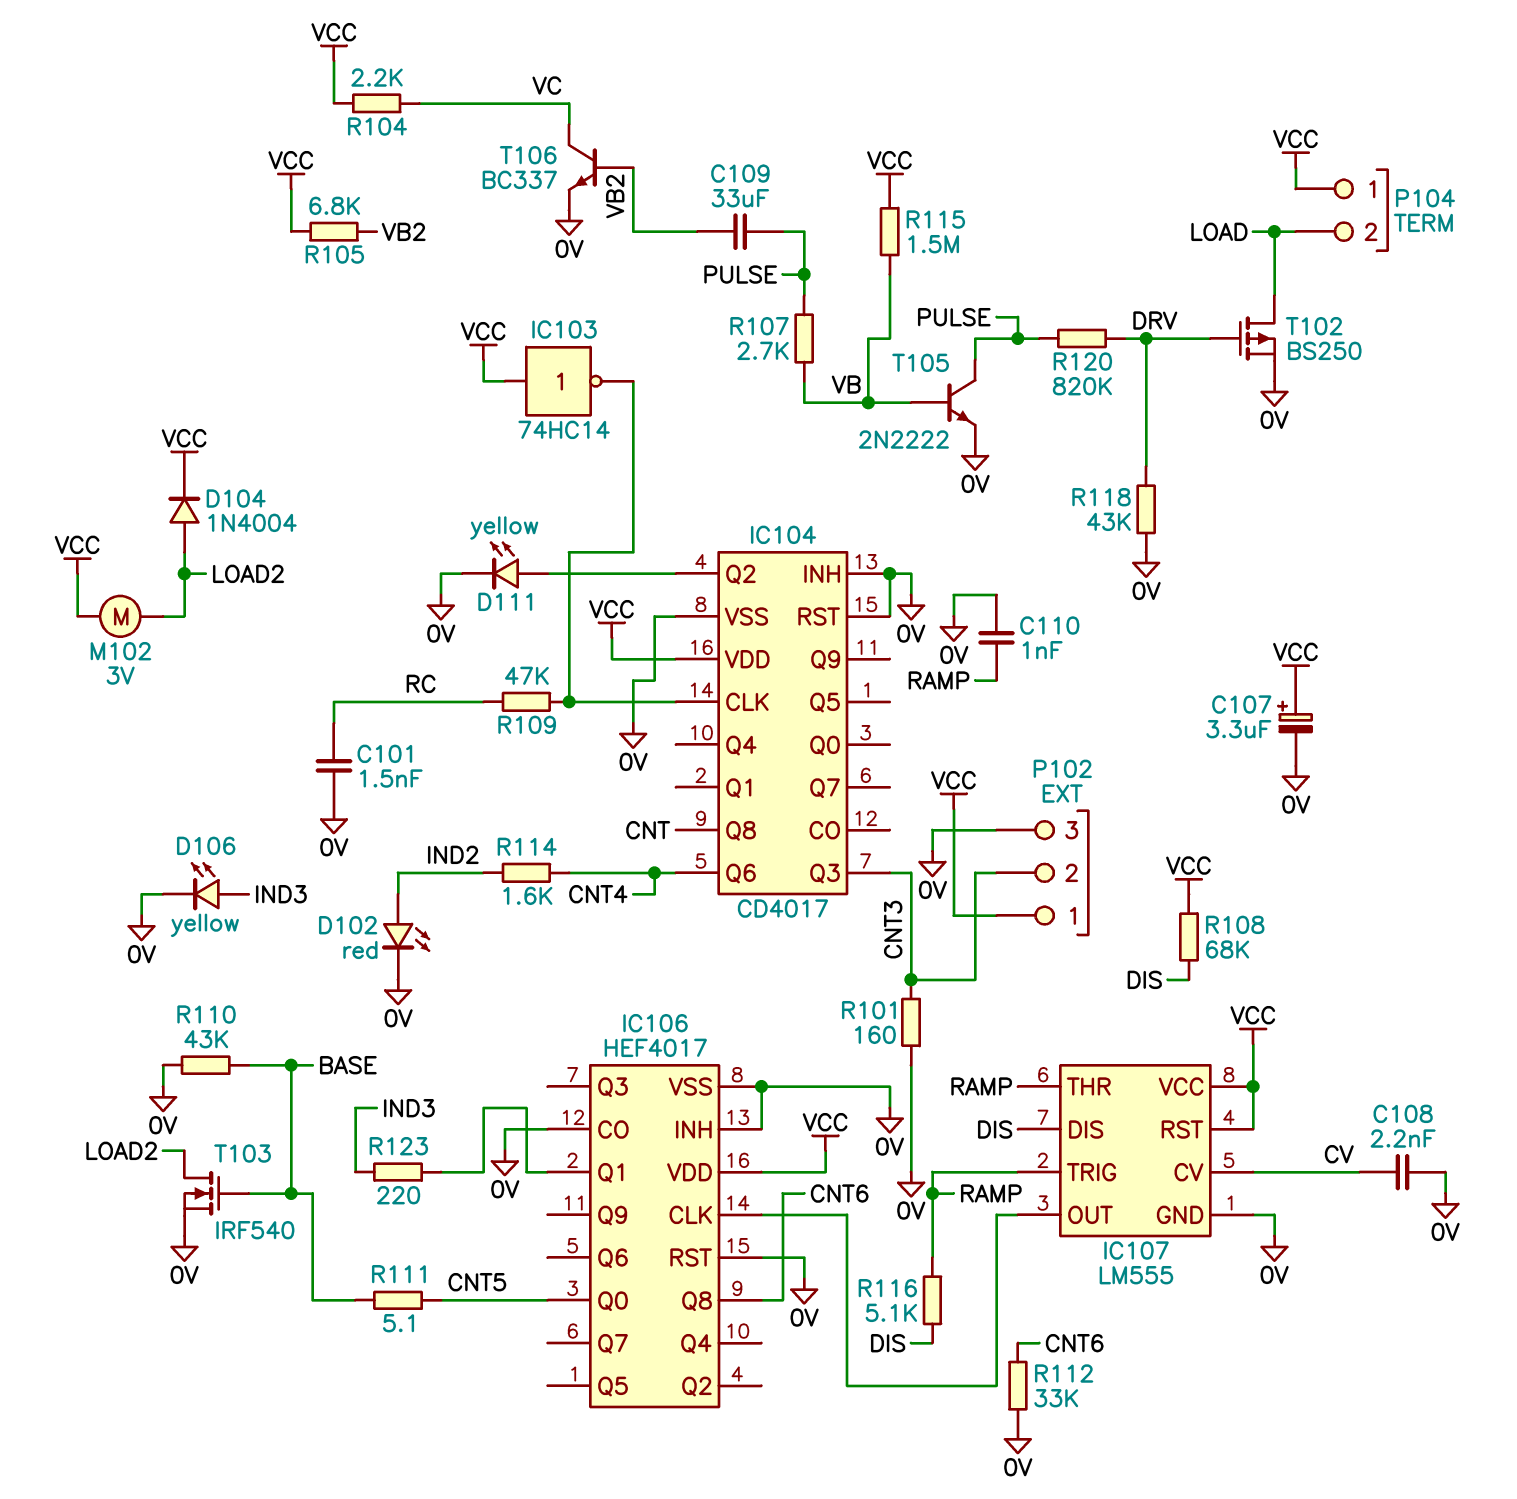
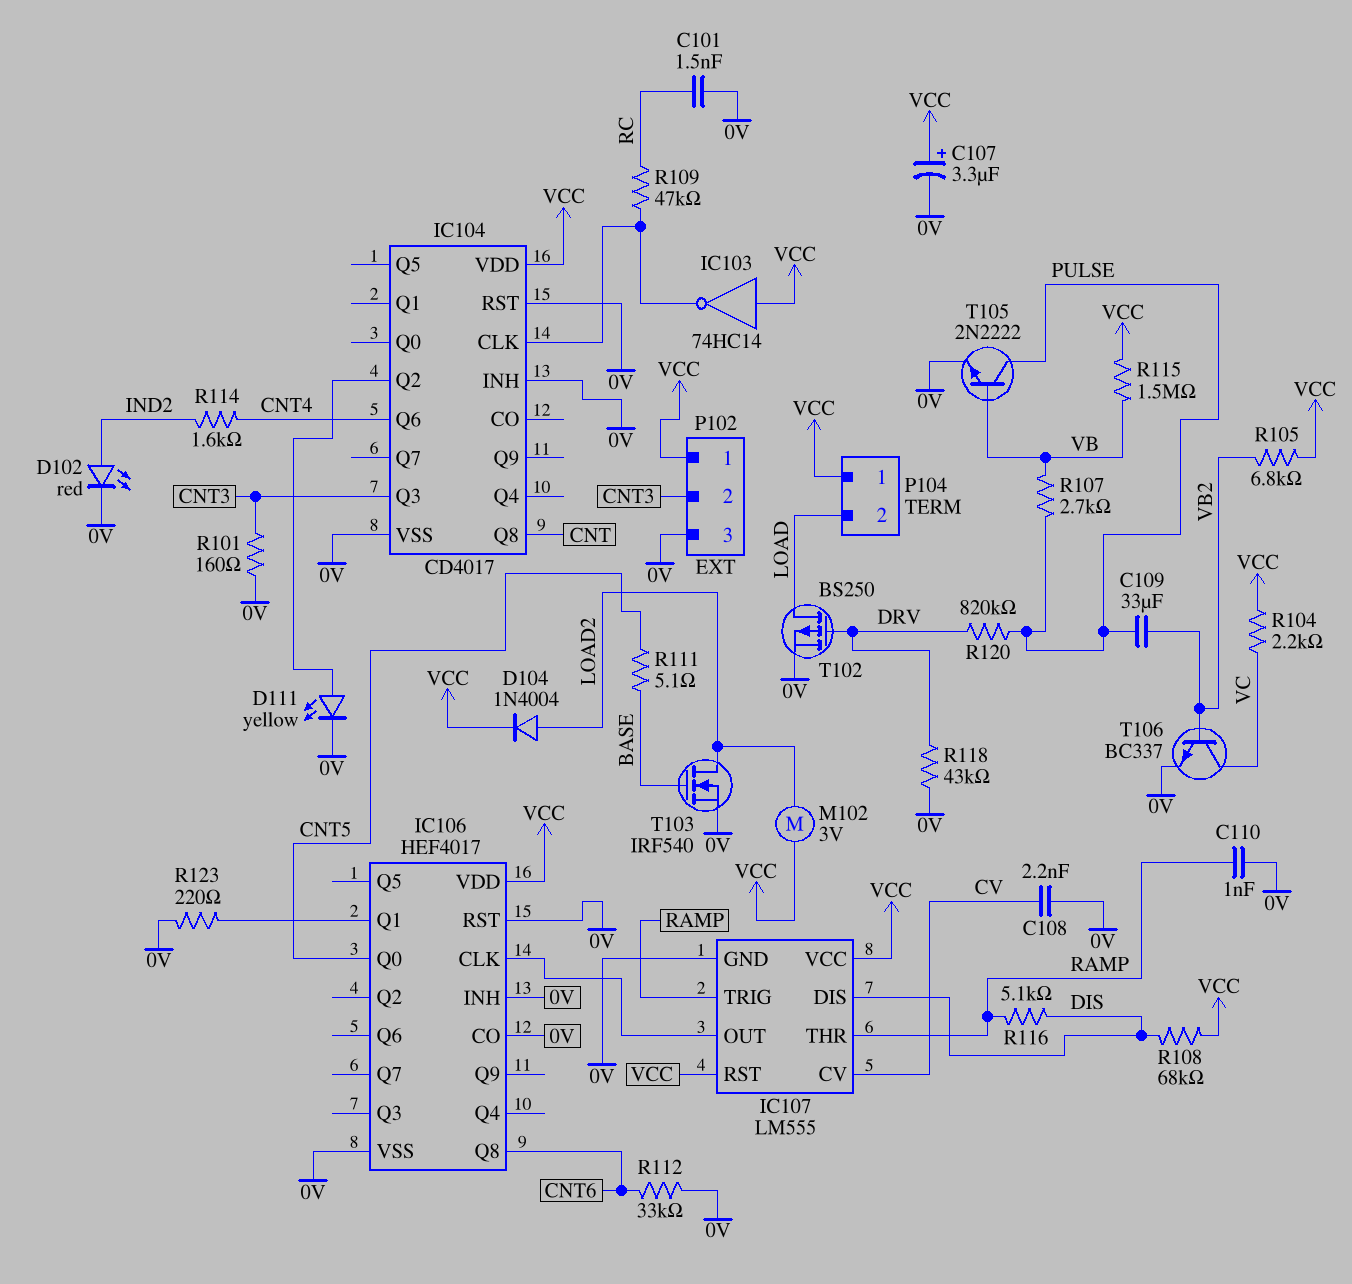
D106: LED yellow (A IND3, K 0V) -> none
R110: 43k (0V, BASE) -> none
R123: 220 (IC106/Q1, IND3) -> 220 (0V, IC106/Q1)

